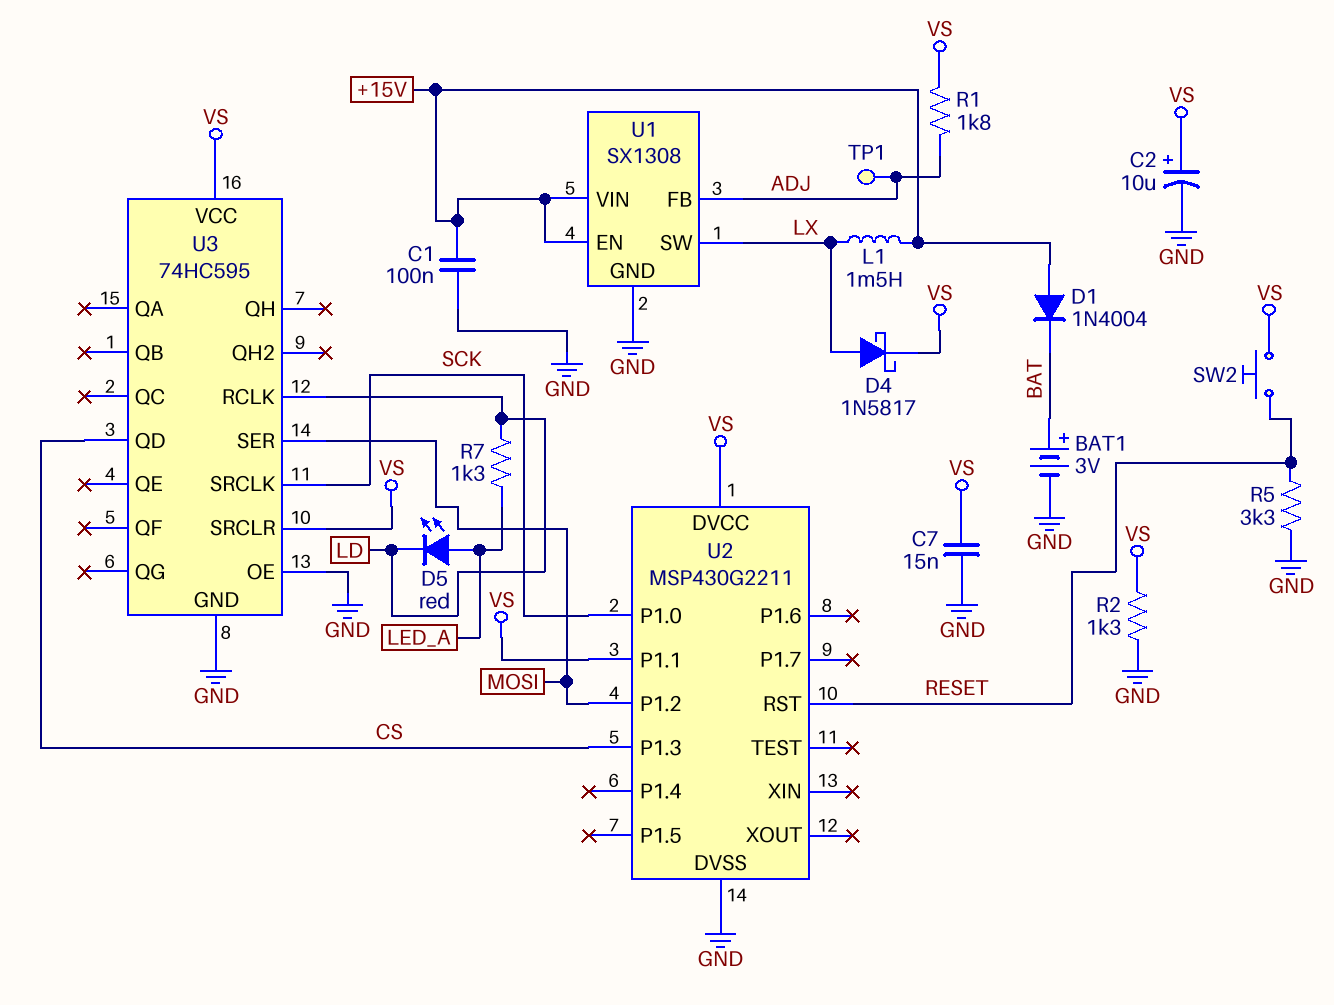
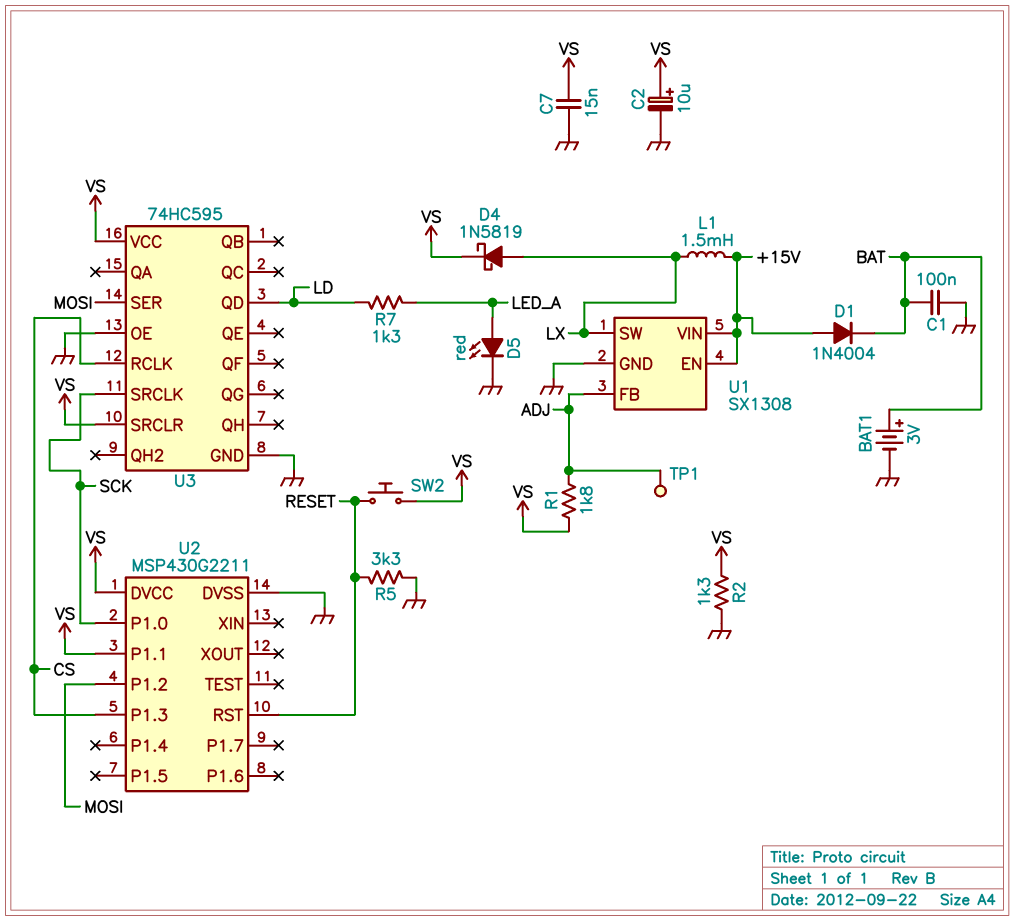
C1: 100nF (+15V, GND) -> 100nF (BAT, GND)
D4: schottky 1N5817 (A LX, K VS) -> schottky 1N5819 (A LX, K VS)
D5: LED red (A LED_A, K LD) -> LED red (A LED_A, K GND)
U3 pin QD: CS -> LD
U3 pin RCLK: LD -> CS

